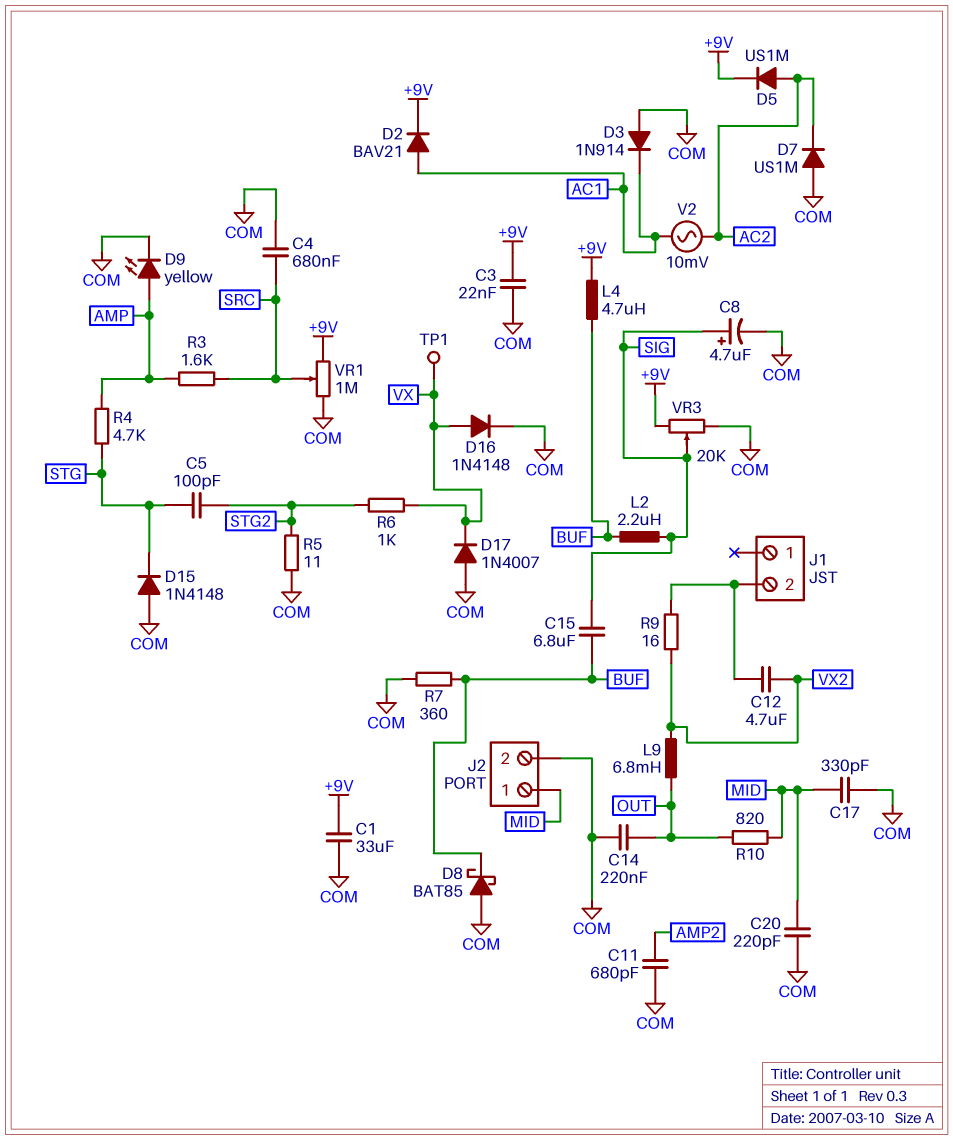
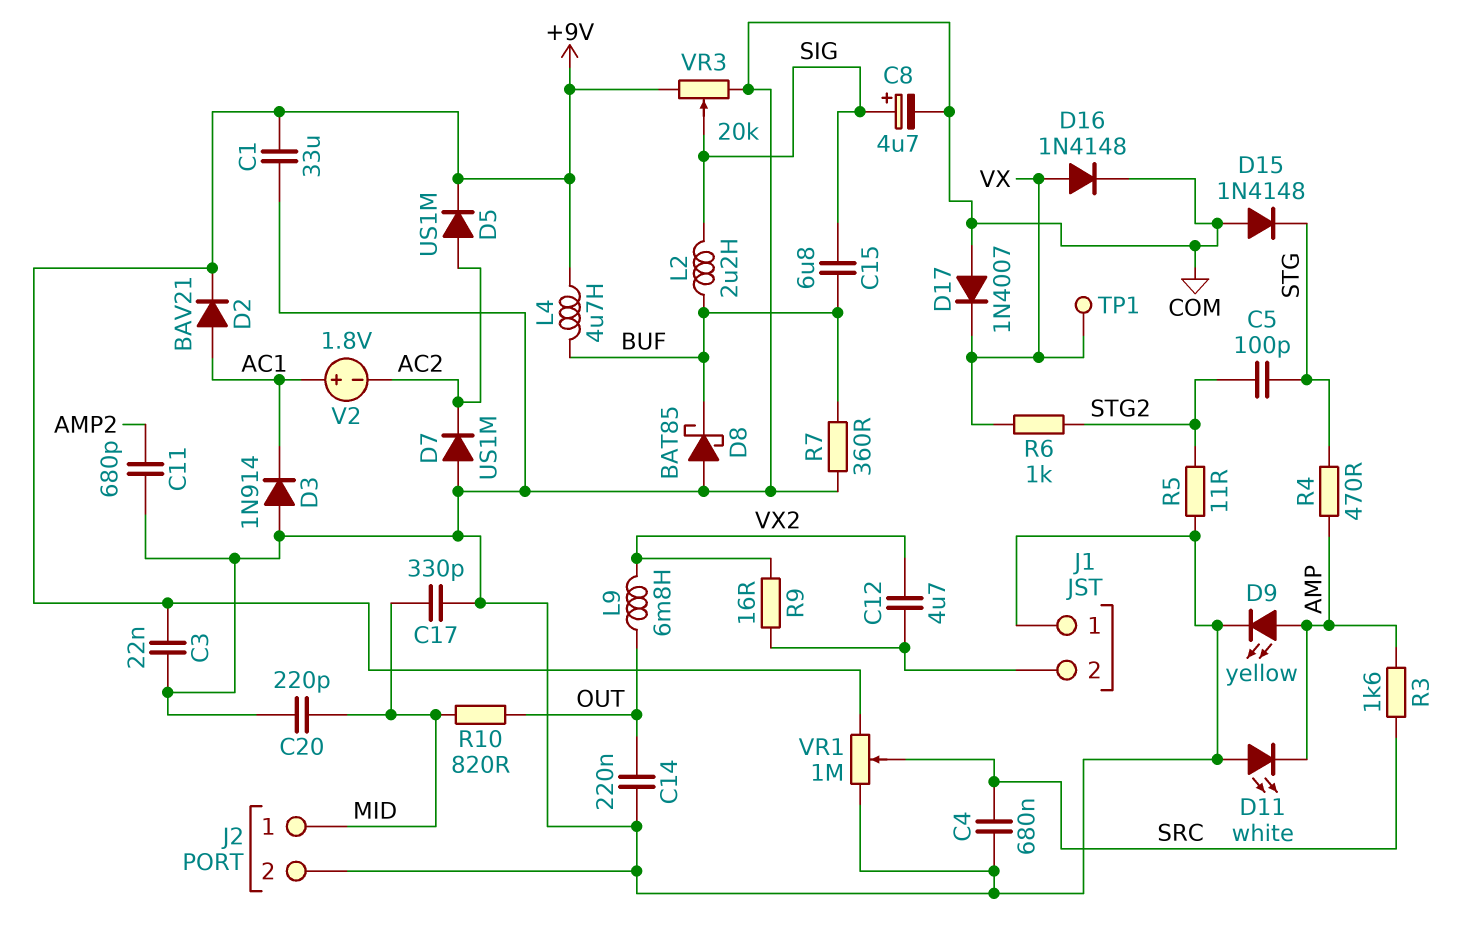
D11: none -> LED white (A COM, K AMP)
J1 pin 1: none -> COM
R4: 4.7k (AMP, STG) -> 470 (AMP, STG)
V2: AC 10mV (AC1, AC2) -> 1.8V (plus AC1, minus AC2)

